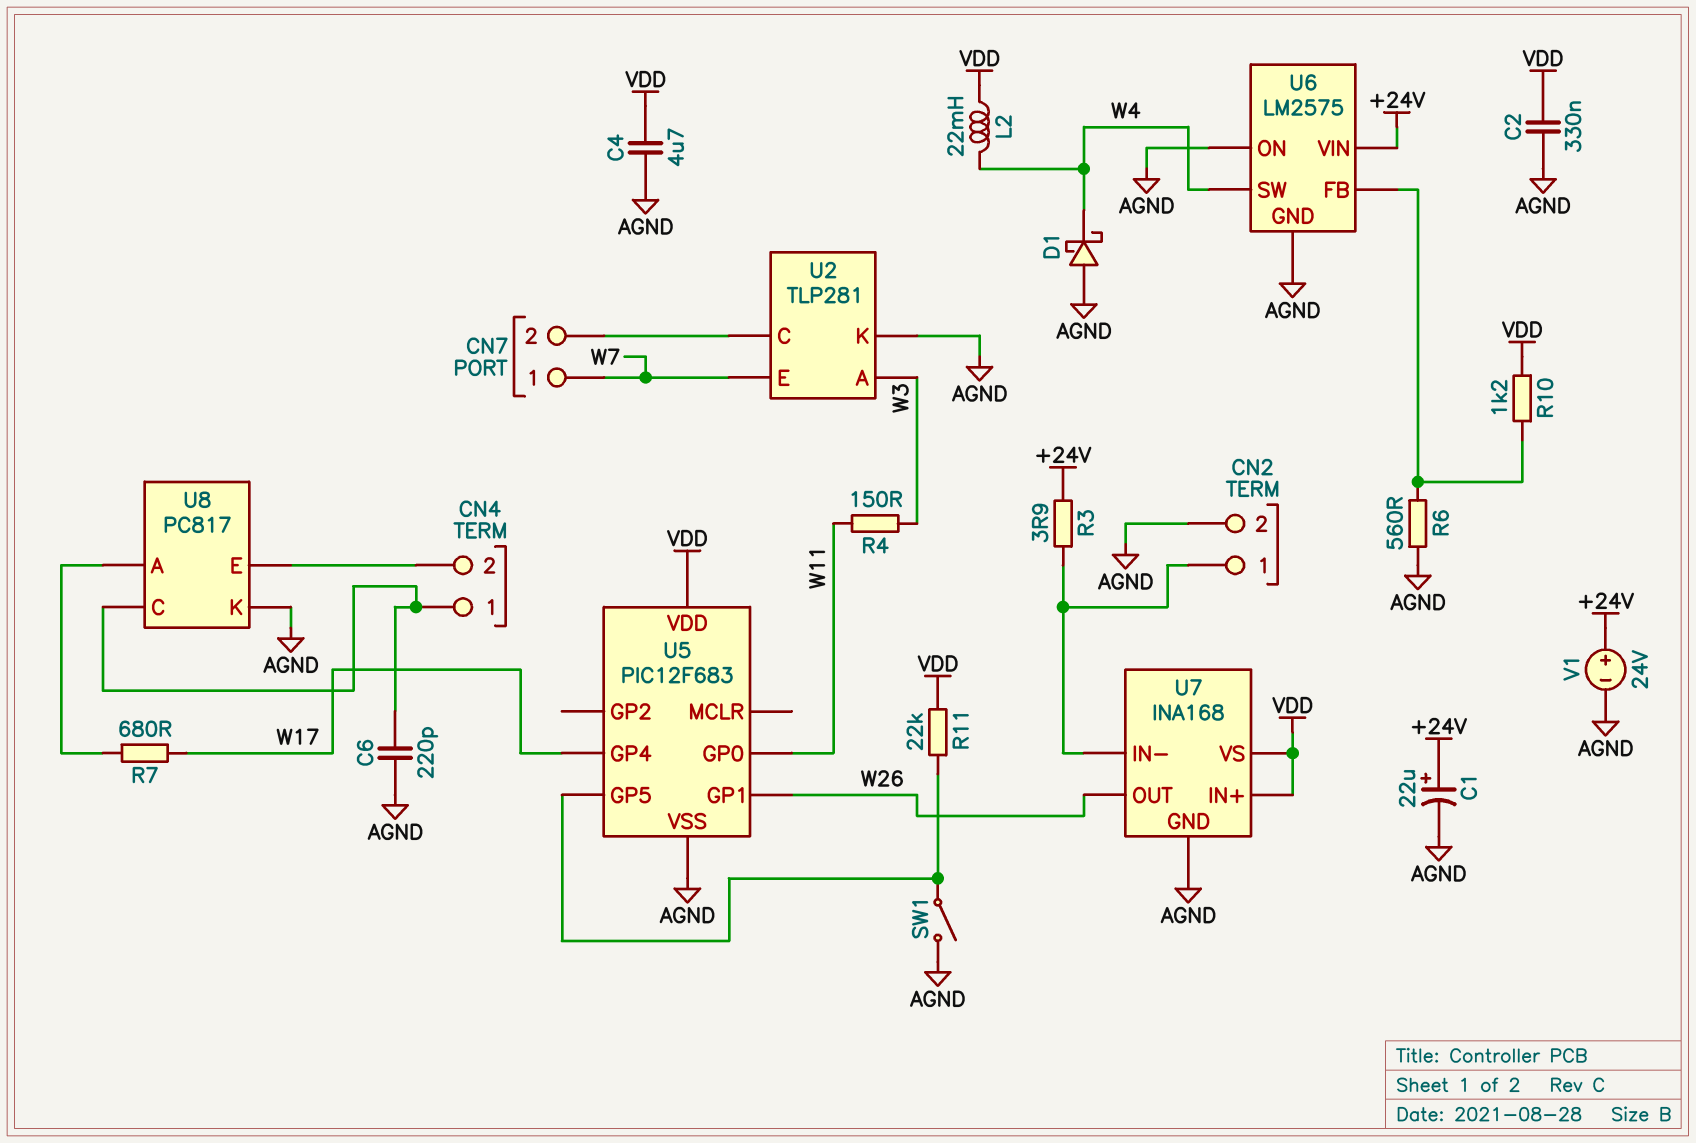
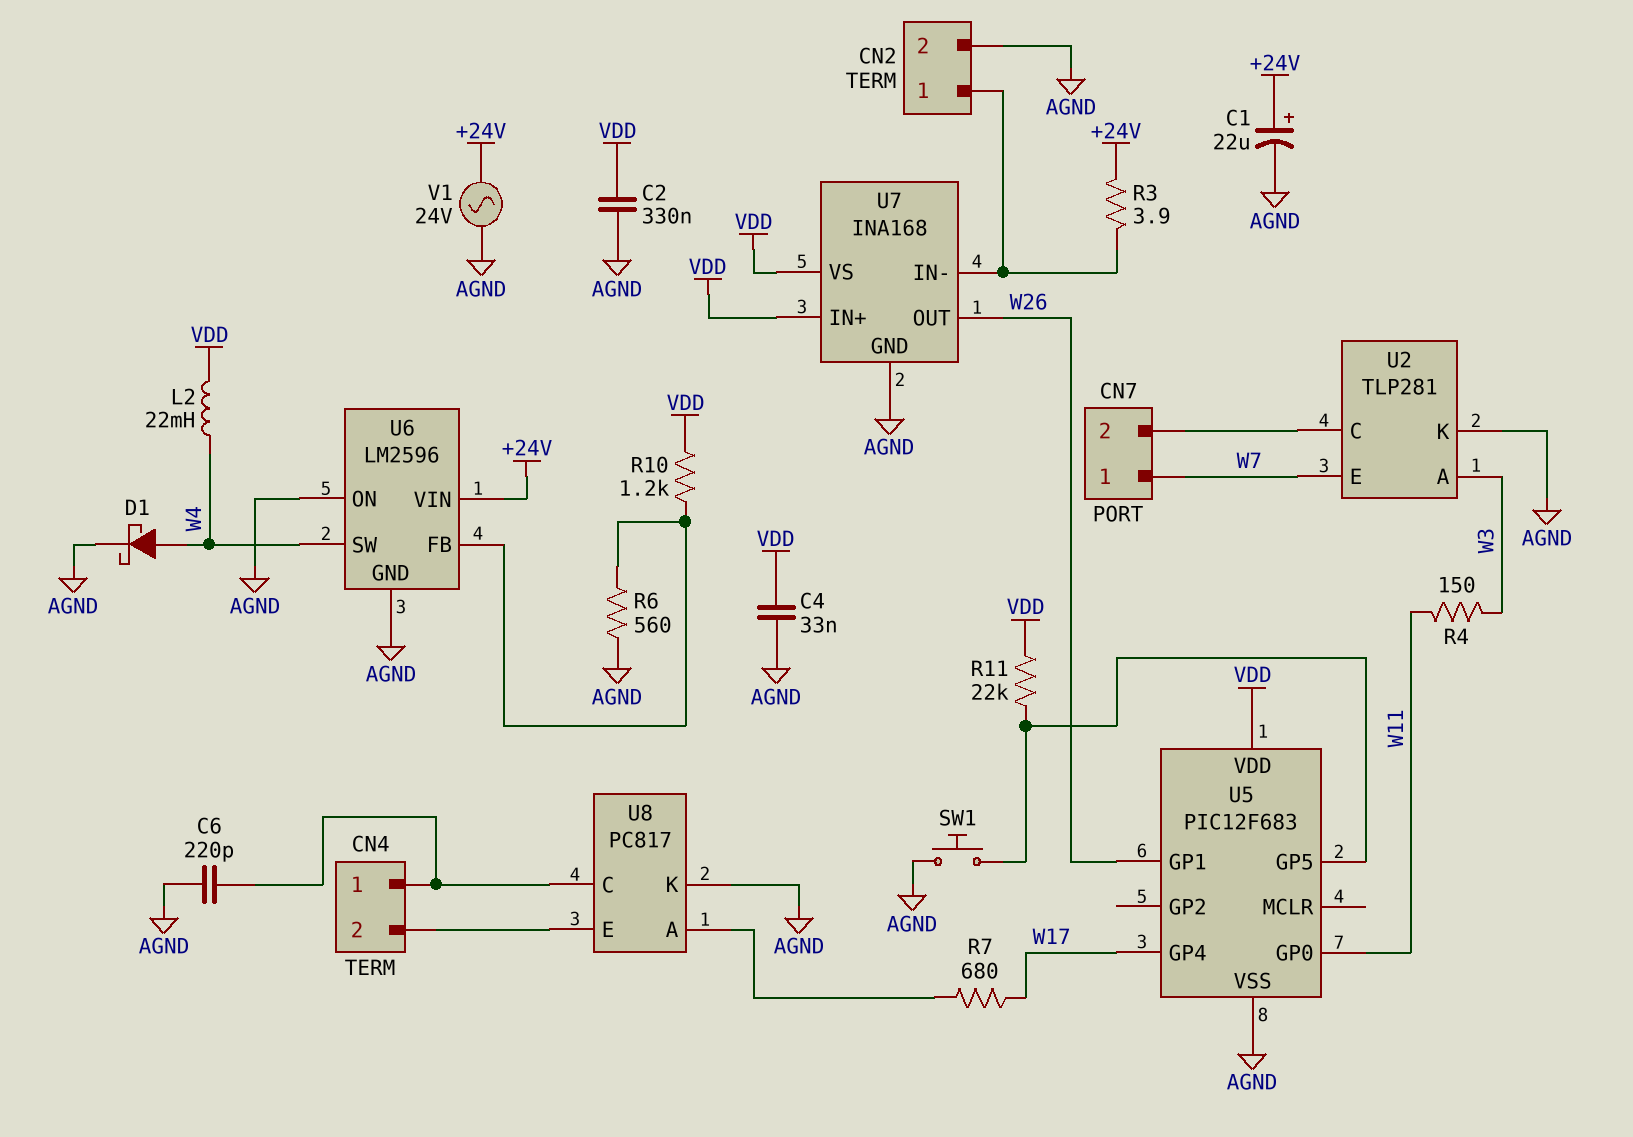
C4: 4.7uF (AGND, VDD) -> 33nF (AGND, VDD)
D1: schottky (A AGND, K W4) -> schottky (A W4, K AGND)
SW1: switch (AGND, U5/GP5) -> button (AGND, U5/GP5)
U6: LM2575 -> LM2596
V1: 24V (plus +24V, minus AGND) -> AC 24V (+24V, AGND)

